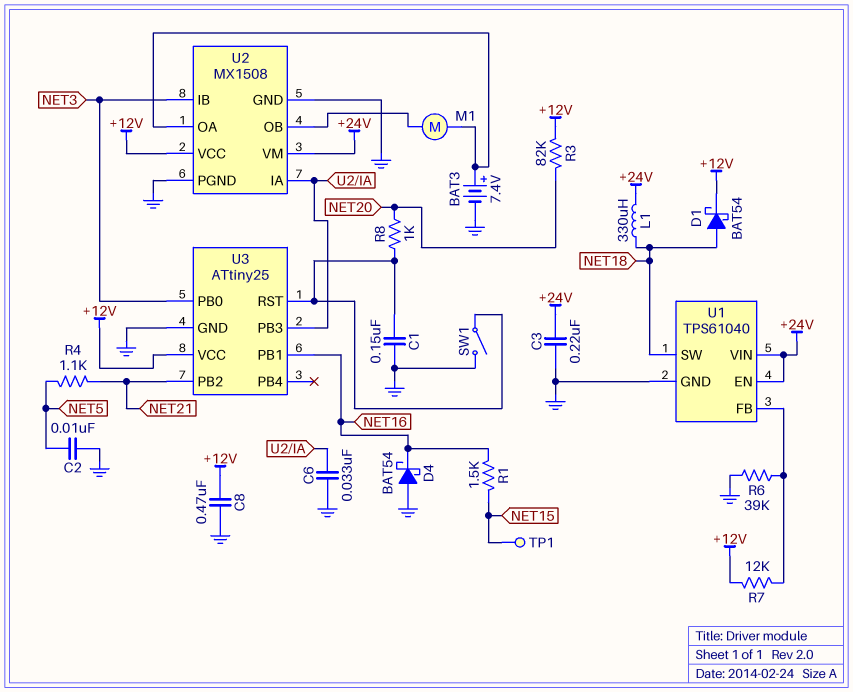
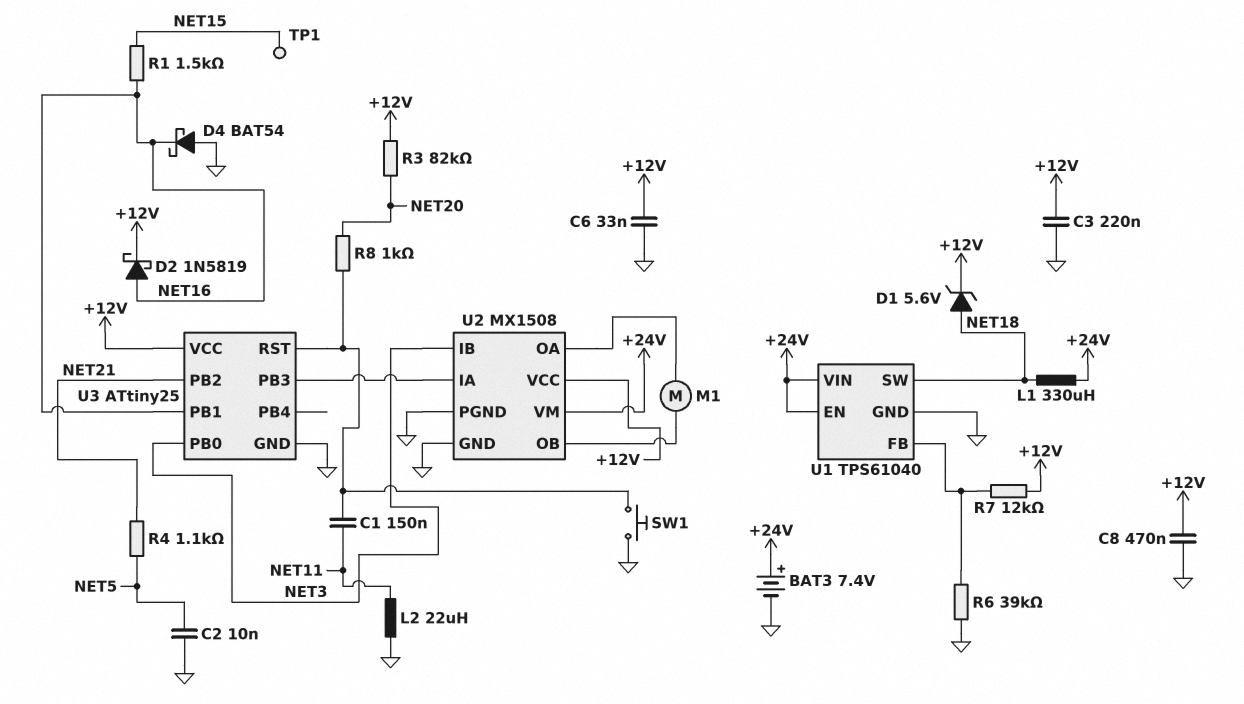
BAT3: 7.4V (plus U2/OA, minus GND) -> 7.4V (plus +24V, minus GND)
C1: 150nF (GND, U3/RST) -> 150nF (NET11, U3/RST)
C3: 220nF (+24V, GND) -> 220nF (+12V, GND)
C6: 33nF (GND, U2/IA) -> 33nF (+12V, GND)
D1: schottky BAT54 (A NET18, K +12V) -> zener 5.6V (A NET18, K +12V)
D2: none -> schottky 1N5819 (A NET16, K +12V)
L2: none -> 22uH (GND, NET11)
SW1: switch (GND, U3/RST) -> button (GND, U3/RST)

